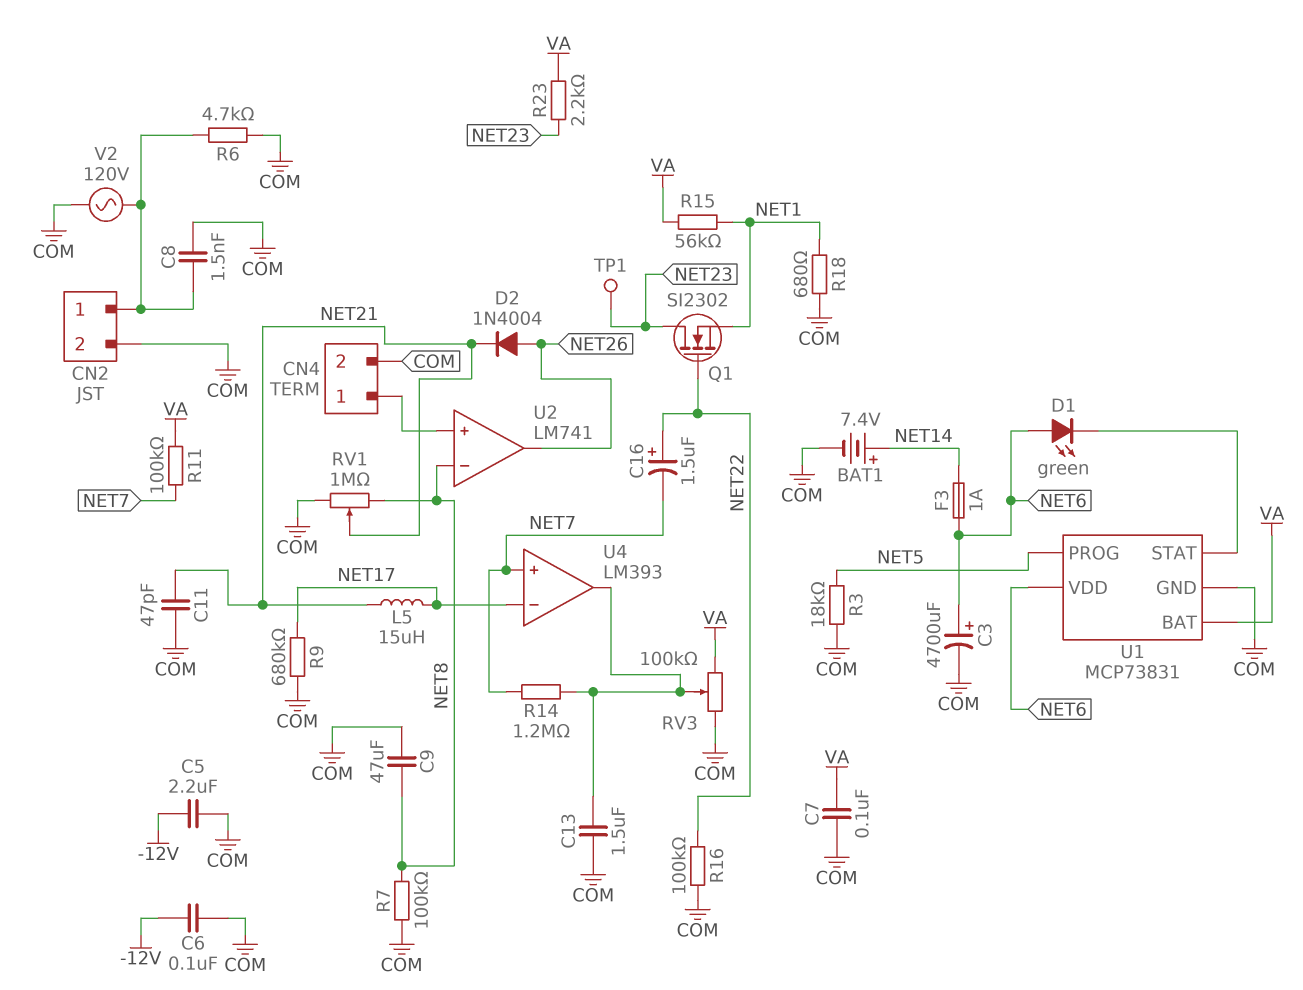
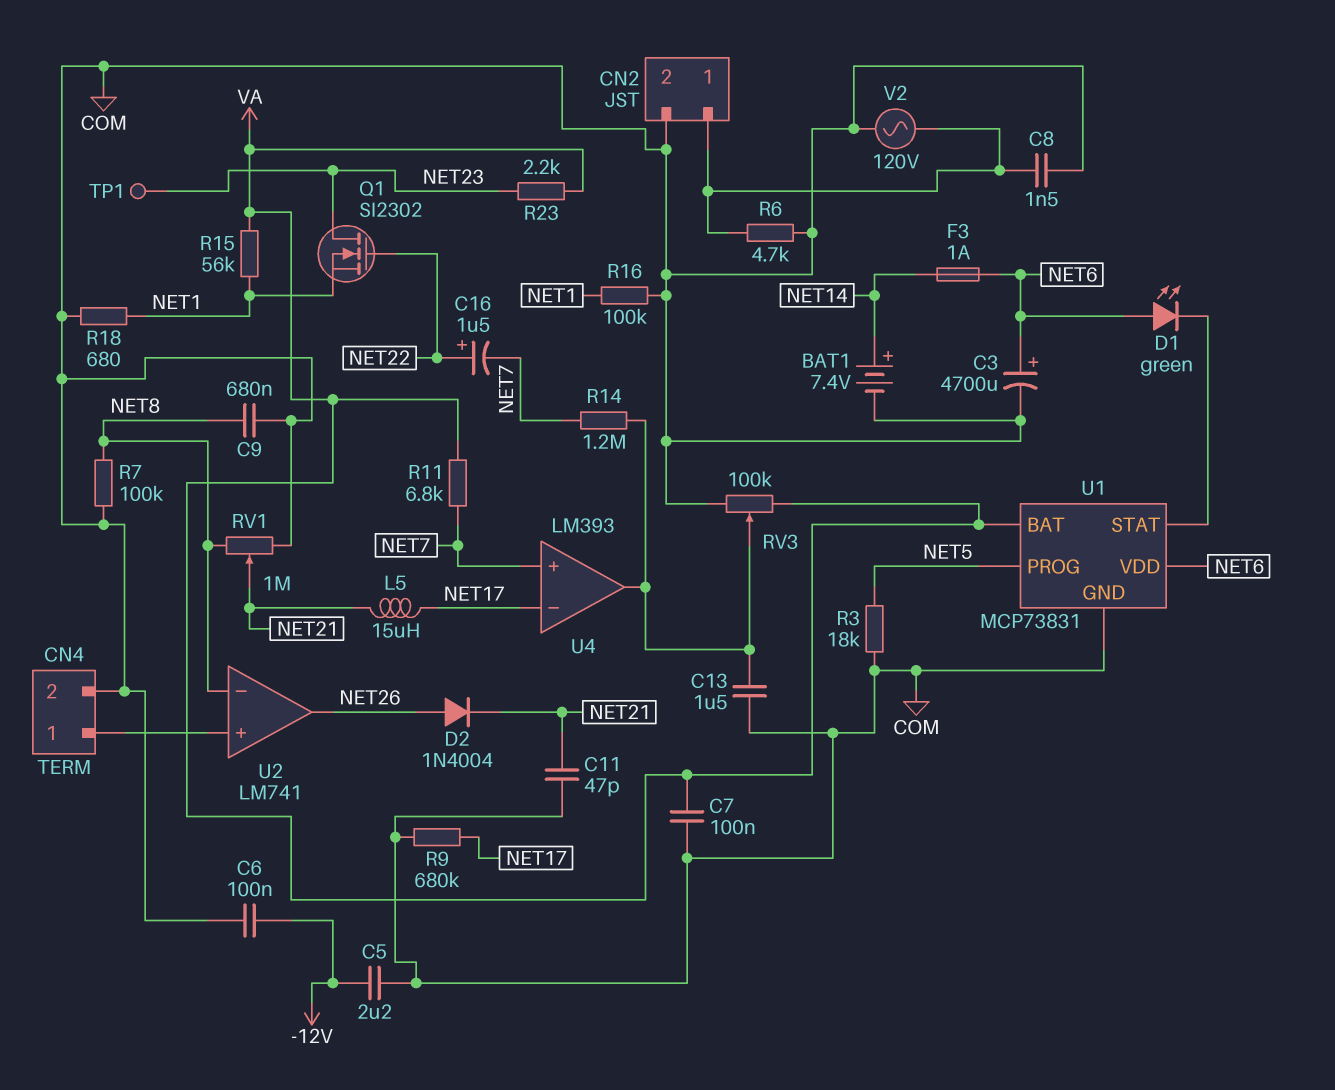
C9: 47uF (COM, NET8) -> 680nF (COM, NET8)
R11: 100k (NET7, VA) -> 6.8k (NET7, VA)
R16: 100k (COM, NET22) -> 100k (COM, NET1)

